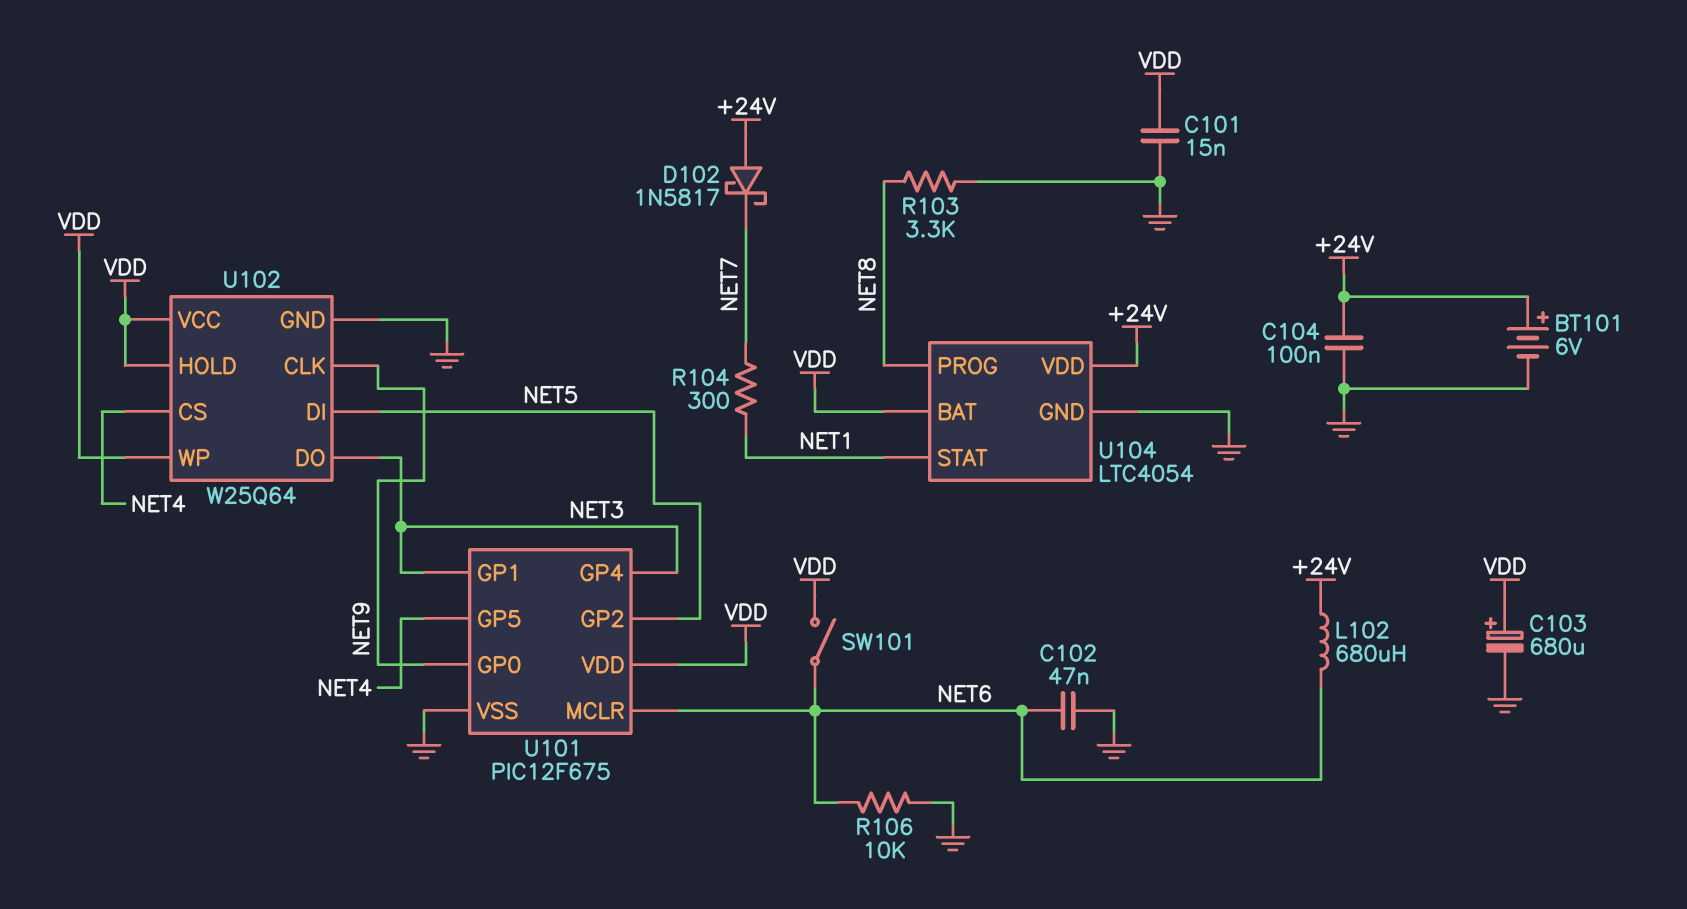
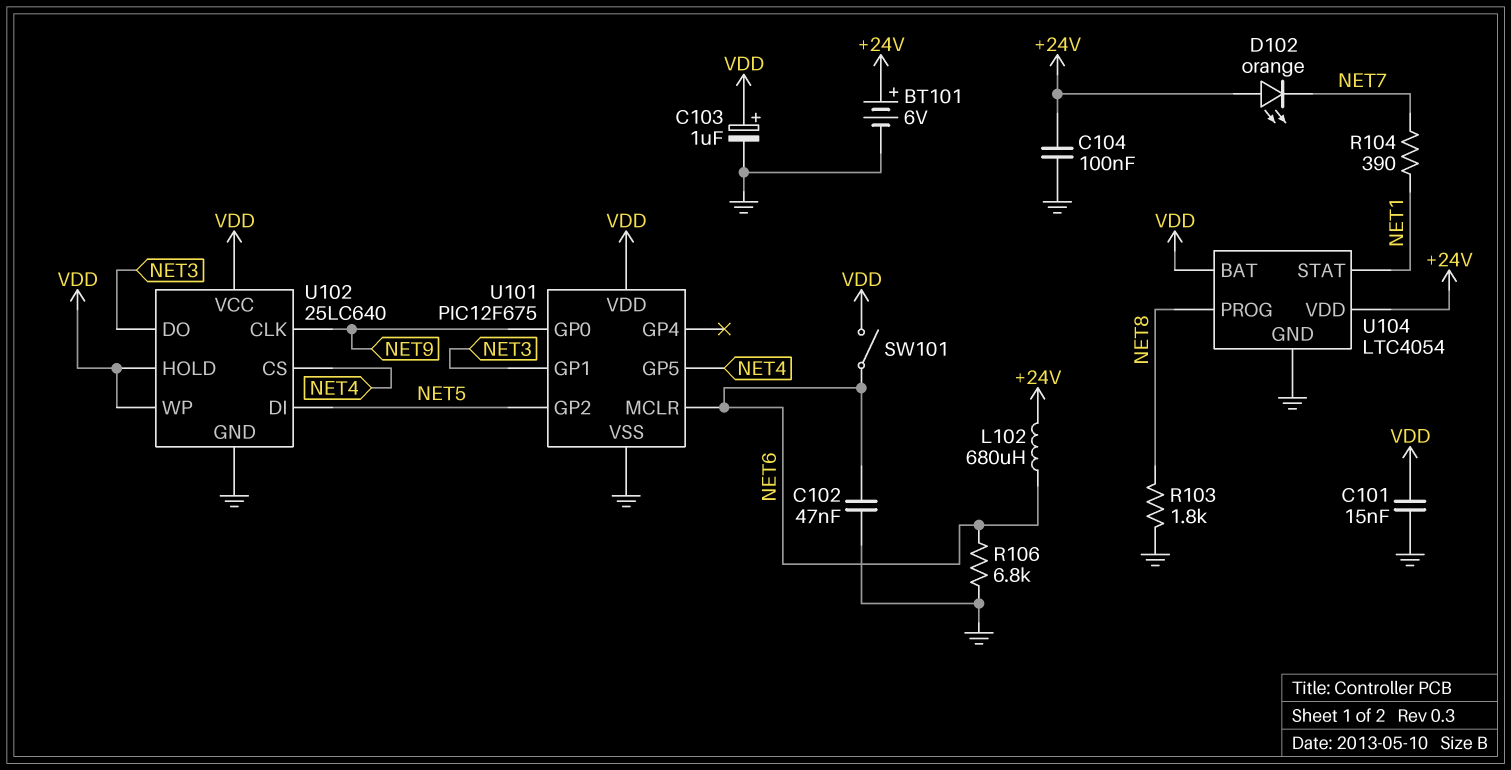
C103: 680uF (plus VDD, minus GND) -> 1uF (plus VDD, minus GND)
D102: schottky 1N5817 (A +24V, K NET7) -> LED orange (A +24V, K NET7)
R103: 3.3k (GND, NET8) -> 1.8k (GND, NET8)
R104: 300 (NET1, NET7) -> 390 (NET1, NET7)
R106: 10k (GND, NET6) -> 6.8k (GND, NET6)
U101 pin GP4: NET3 -> none
U102: W25Q64 -> 25LC640

